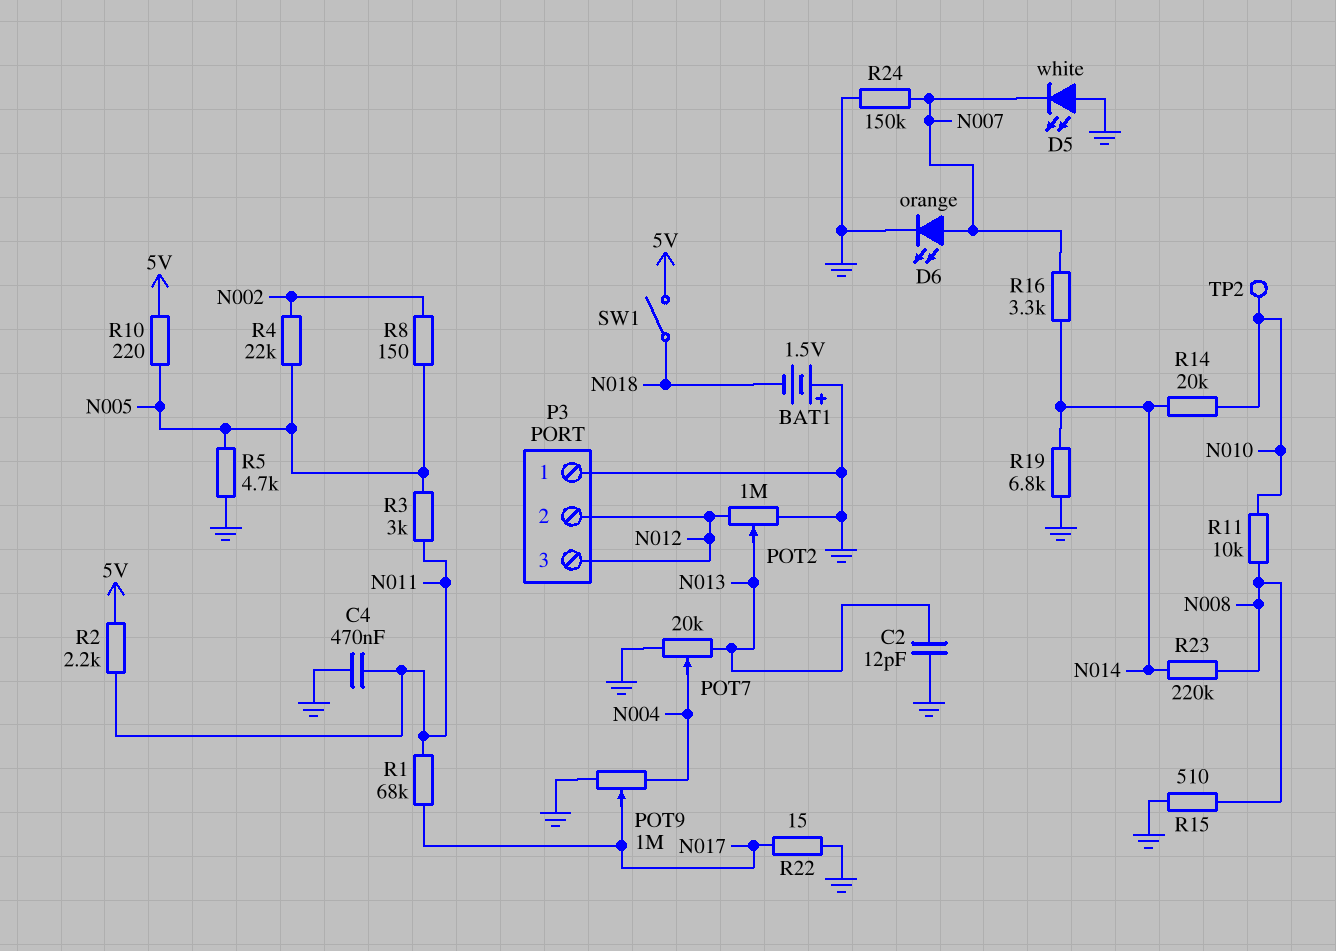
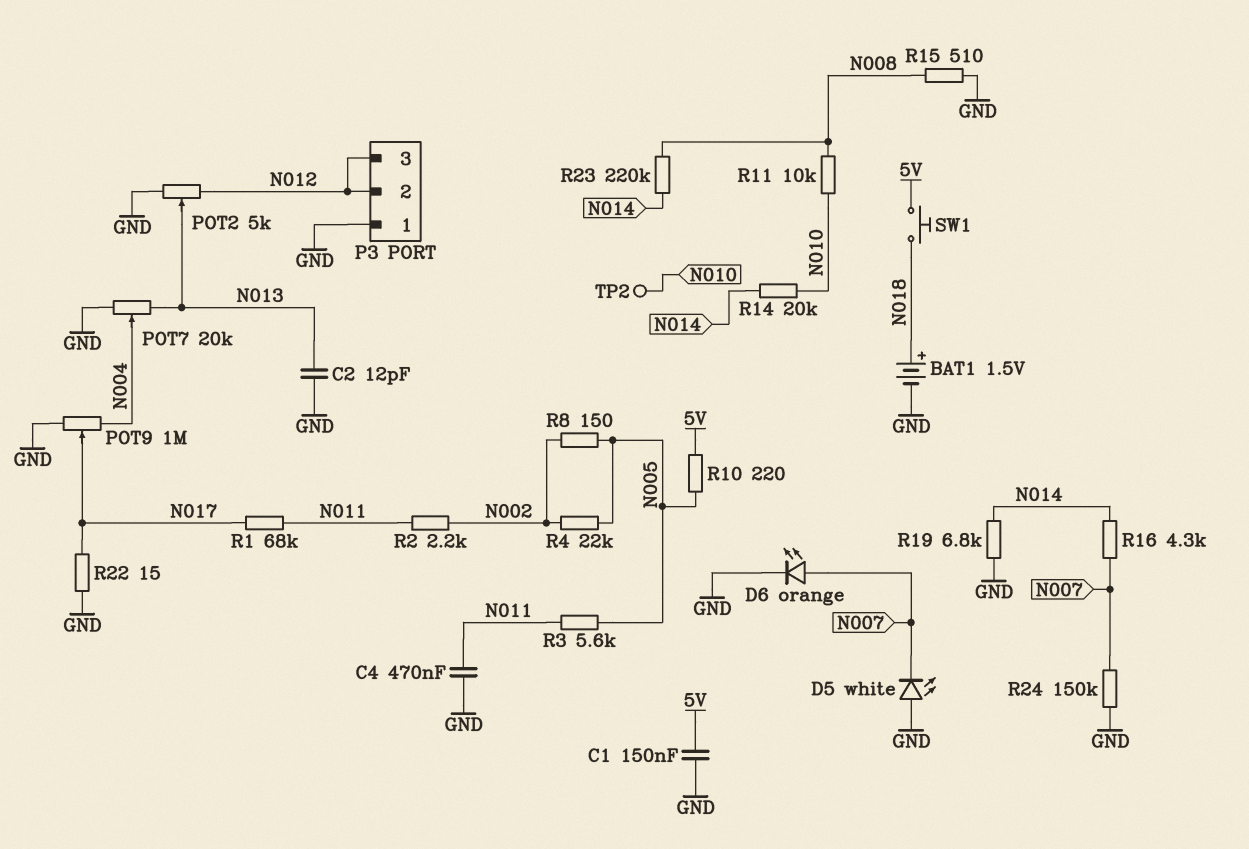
BAT1: 1.5V (plus GND, minus N018) -> 1.5V (plus N018, minus GND)
C1: none -> 150nF (5V, GND)
POT2: 1M (GND, N012, wiper N013) -> 5k (GND, N012, wiper N013)
R2: 2.2k (5V, N011) -> 2.2k (N002, N011)
R3: 3k (N005, N011) -> 5.6k (N005, N011)
R5: 4.7k (GND, N005) -> none
R16: 3.3k (N007, N014) -> 4.3k (N007, N014)
SW1: switch (5V, N018) -> button (5V, N018)

